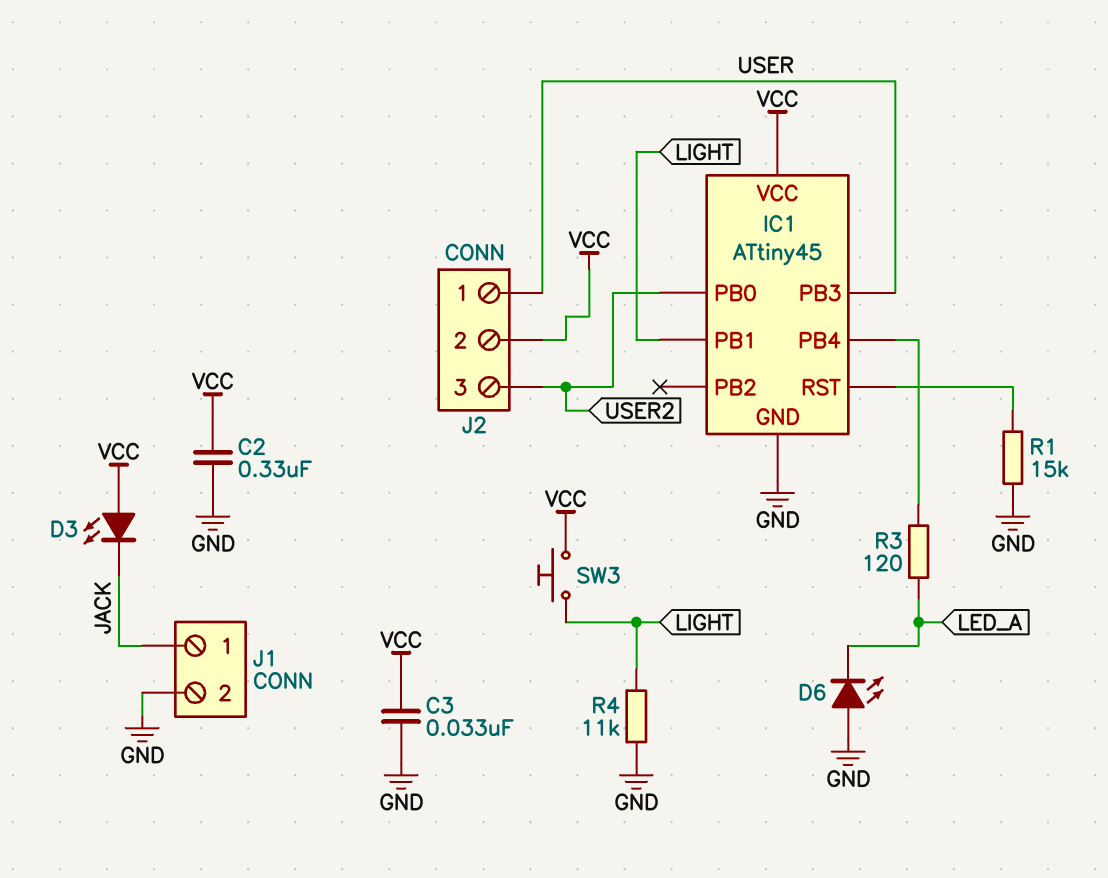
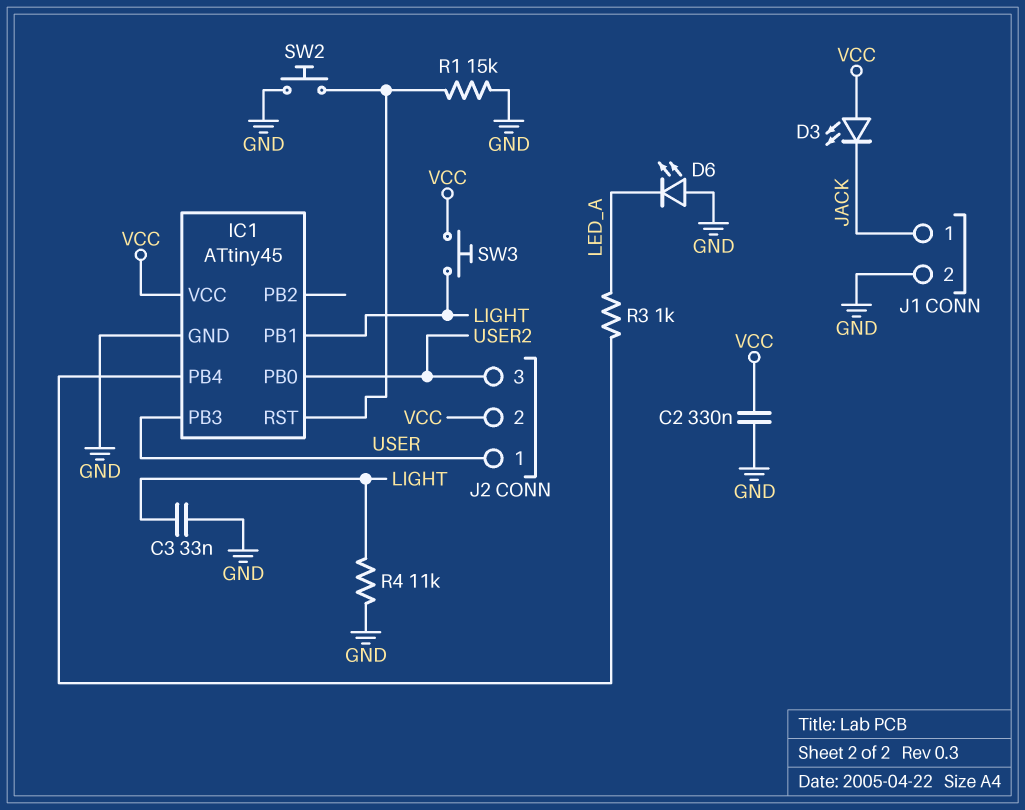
C3: 33nF (GND, VCC) -> 33nF (GND, LIGHT)
R3: 120 (IC1/PB4, LED_A) -> 1k (IC1/PB4, LED_A)
SW2: none -> button (GND, IC1/RST)

